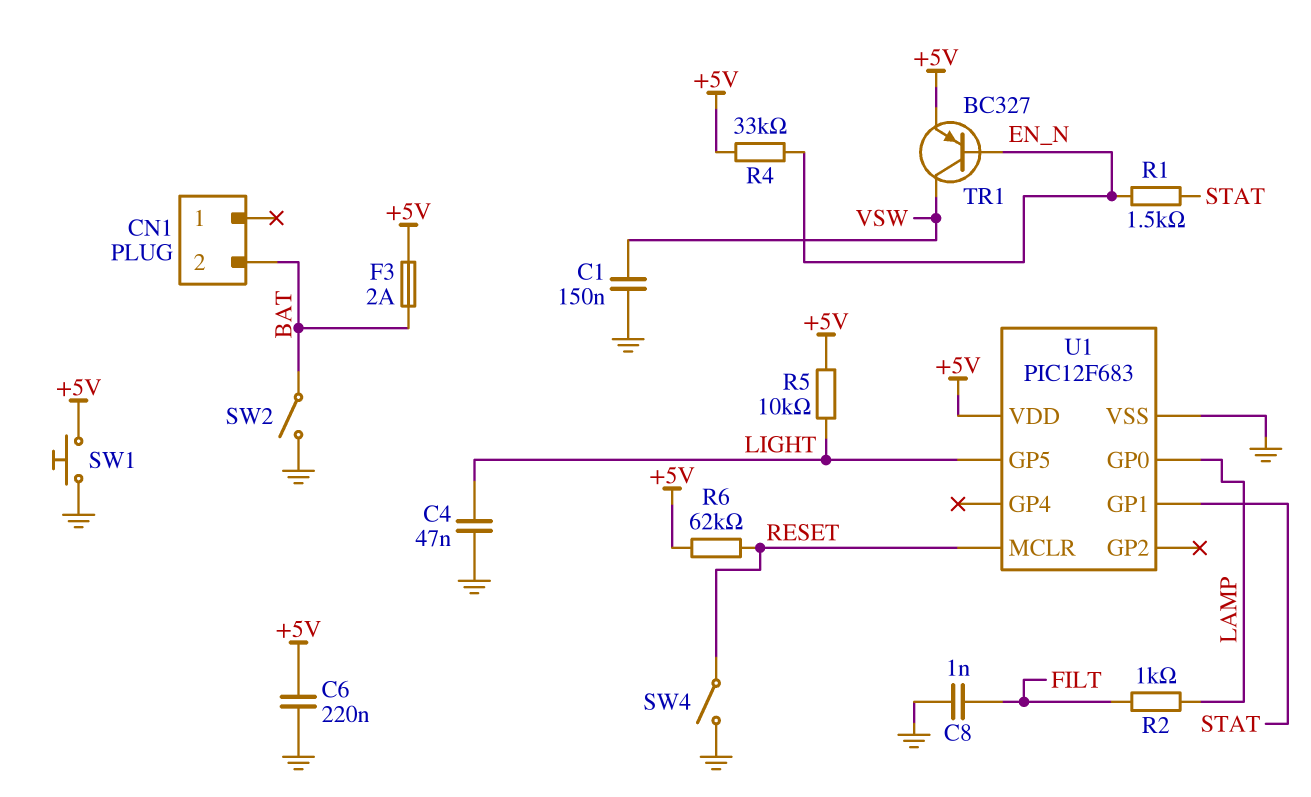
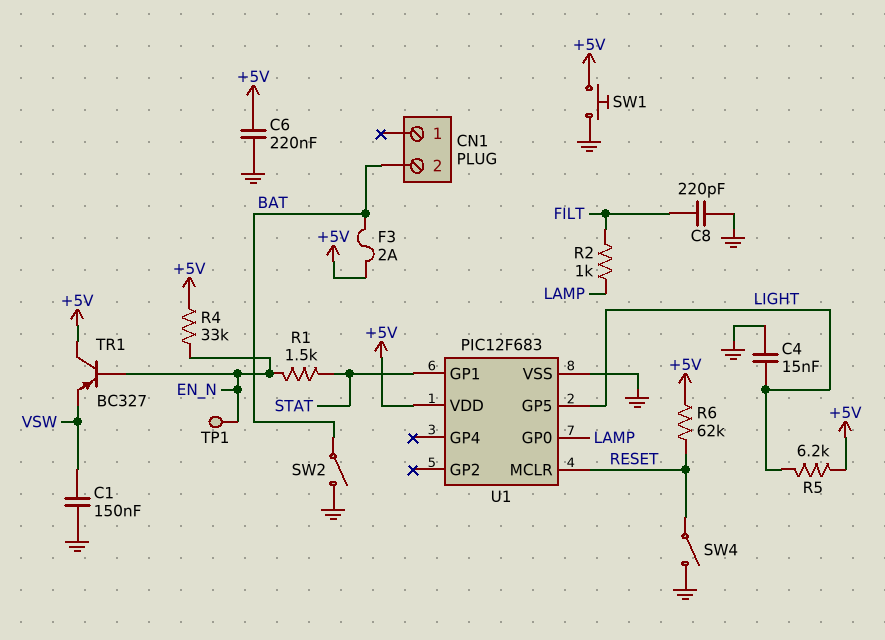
C4: 47nF (GND, LIGHT) -> 15nF (GND, LIGHT)
C8: 1nF (FILT, GND) -> 220pF (FILT, GND)
R5: 10k (+5V, LIGHT) -> 6.2k (+5V, LIGHT)
TP1: none -> test point (EN_N)
TR1: PNP BC327 (B EN_N, C VSW, E +5V) -> PNP BC327 (B EN_N, C +5V, E VSW)

